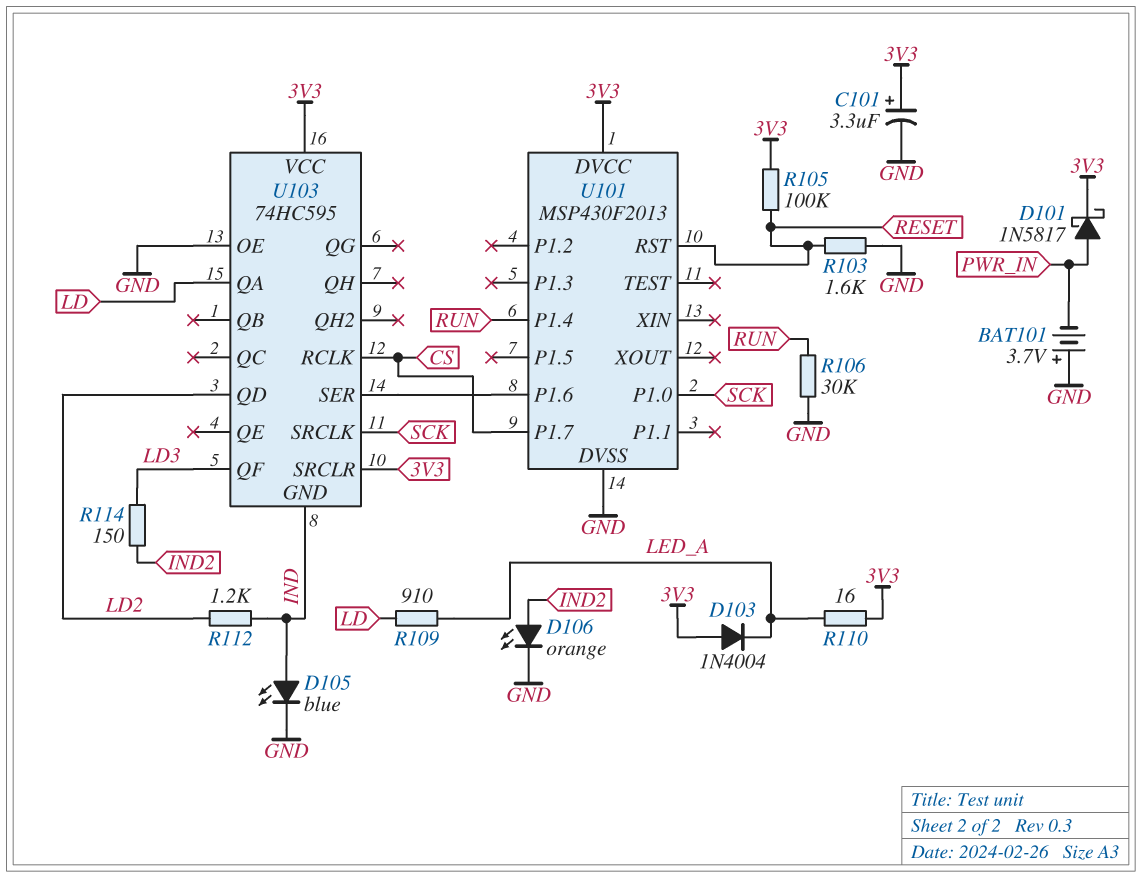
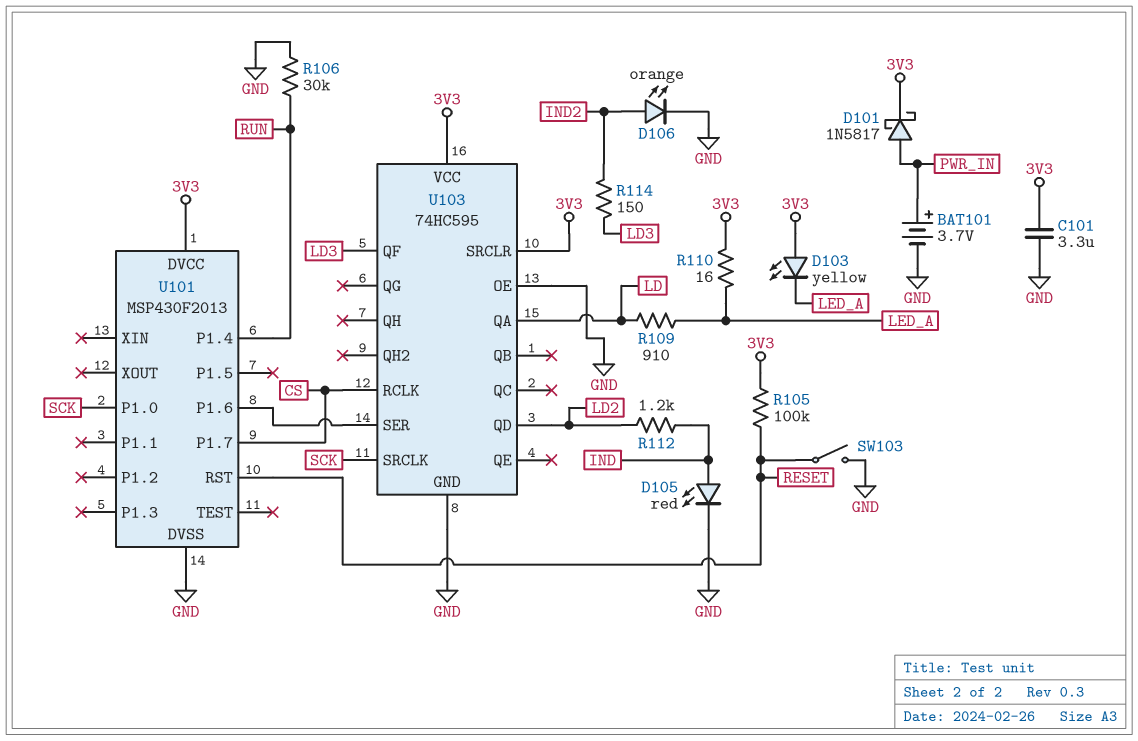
BAT101: 3.7V (plus GND, minus PWR_IN) -> 3.7V (plus PWR_IN, minus GND)
C101: 3.3uF (plus 3V3, minus GND) -> 3.3uF (3V3, GND)
D103: diode 1N4004 (A 3V3, K LED_A) -> LED yellow (A 3V3, K LED_A)
D105: LED blue (A IND, K GND) -> LED red (A IND, K GND)
R103: 1.6k (GND, RESET) -> none
SW103: none -> switch (GND, RESET)
U103 pin GND: IND -> GND

